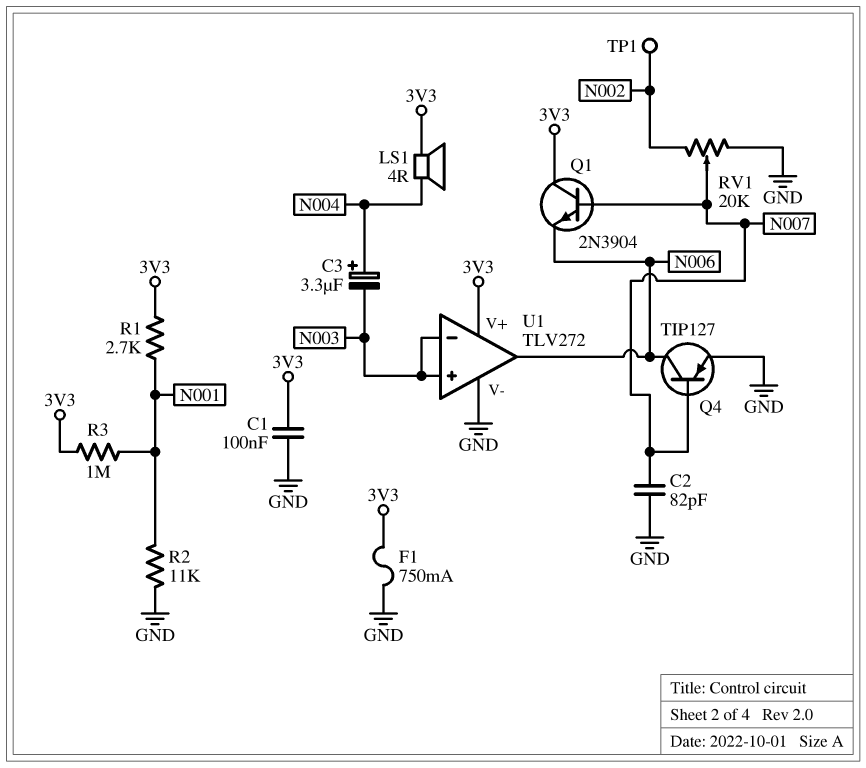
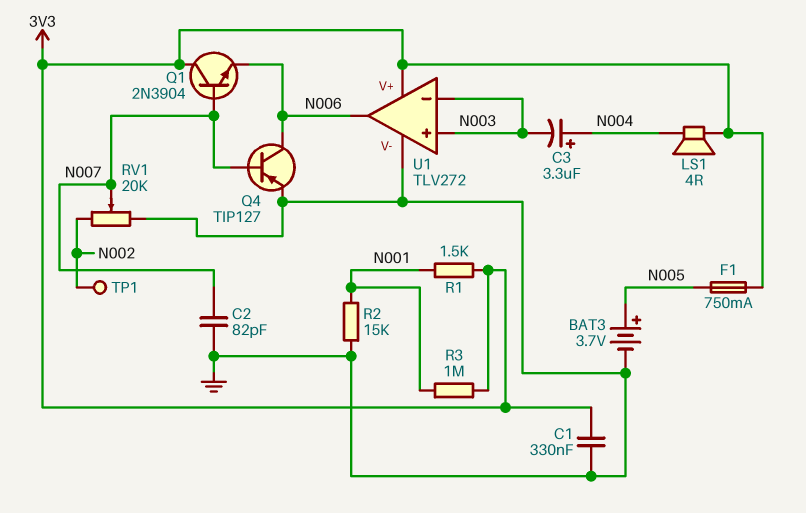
BAT3: none -> 3.7V (plus N005, minus GND)
C1: 100nF (3V3, GND) -> 330nF (3V3, GND)
F1: 750mA (3V3, GND) -> 750mA (3V3, N005)
R1: 2.7k (3V3, N001) -> 1.5k (3V3, N001)
R2: 11k (GND, N001) -> 15k (GND, N001)

